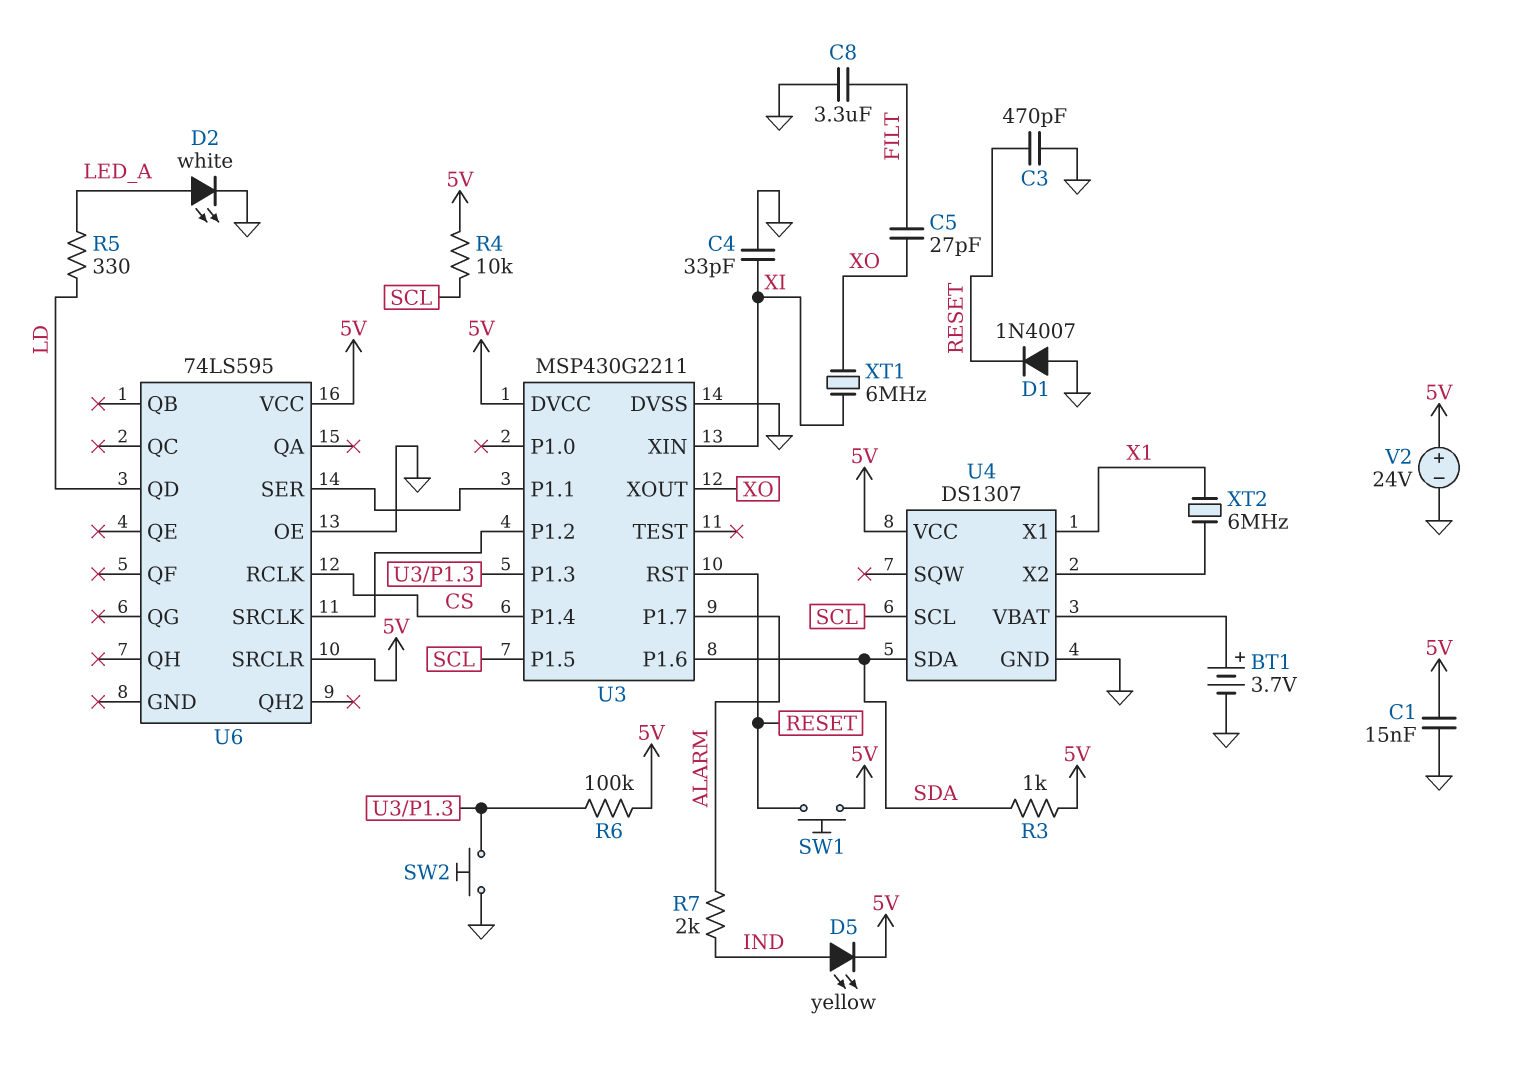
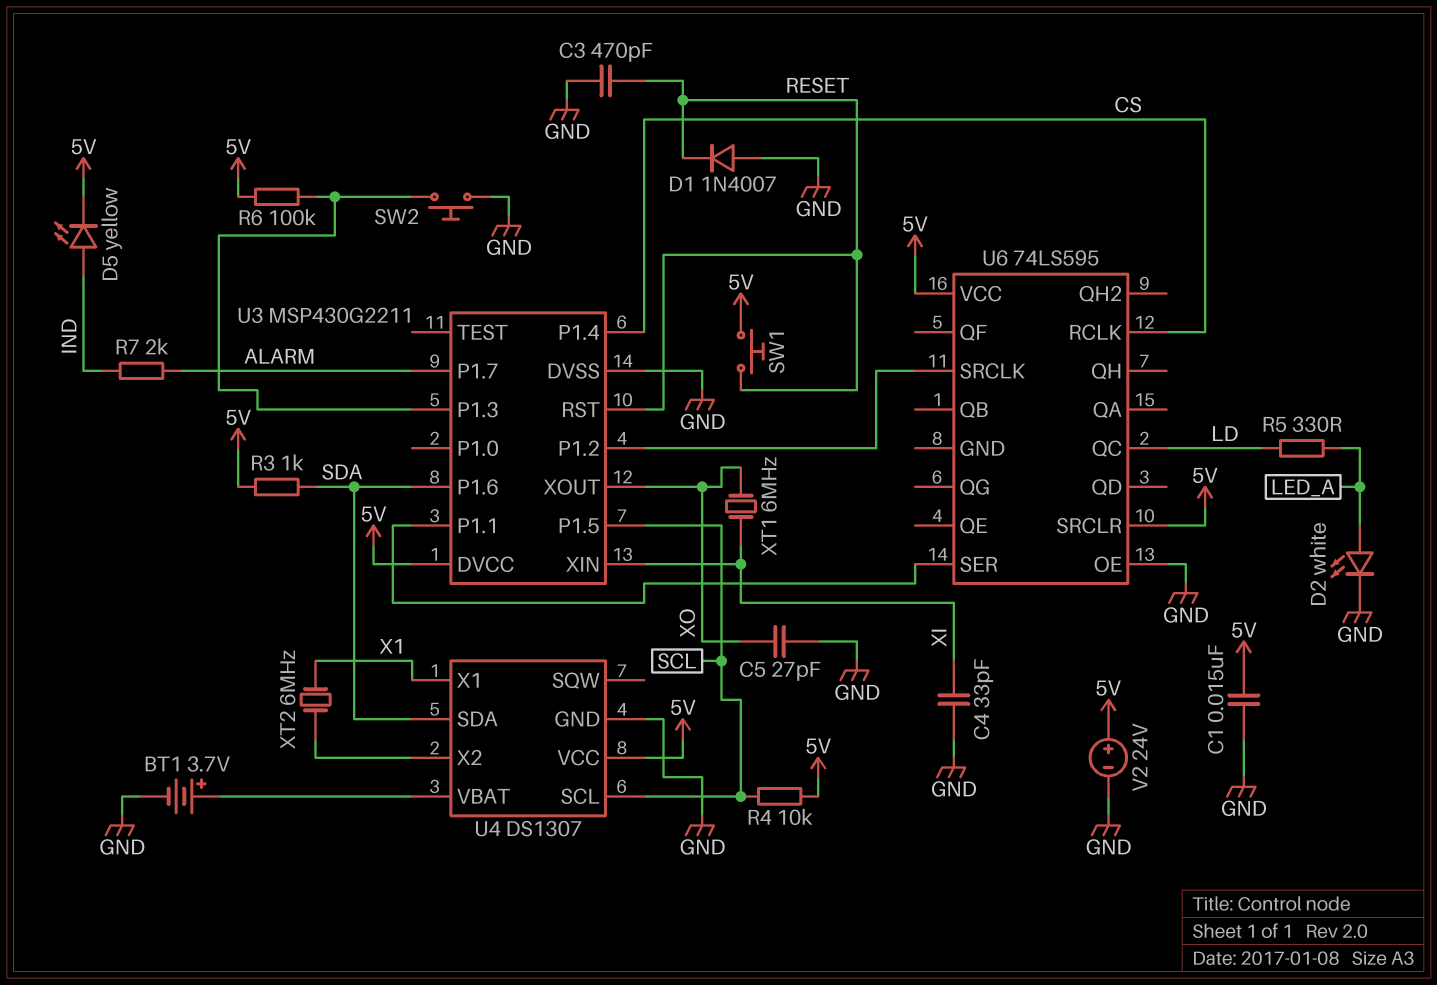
C5: 27pF (FILT, XO) -> 27pF (GND, XO)
C8: 3.3uF (FILT, GND) -> none
U6 pin QC: none -> LD
U6 pin QD: LD -> none

